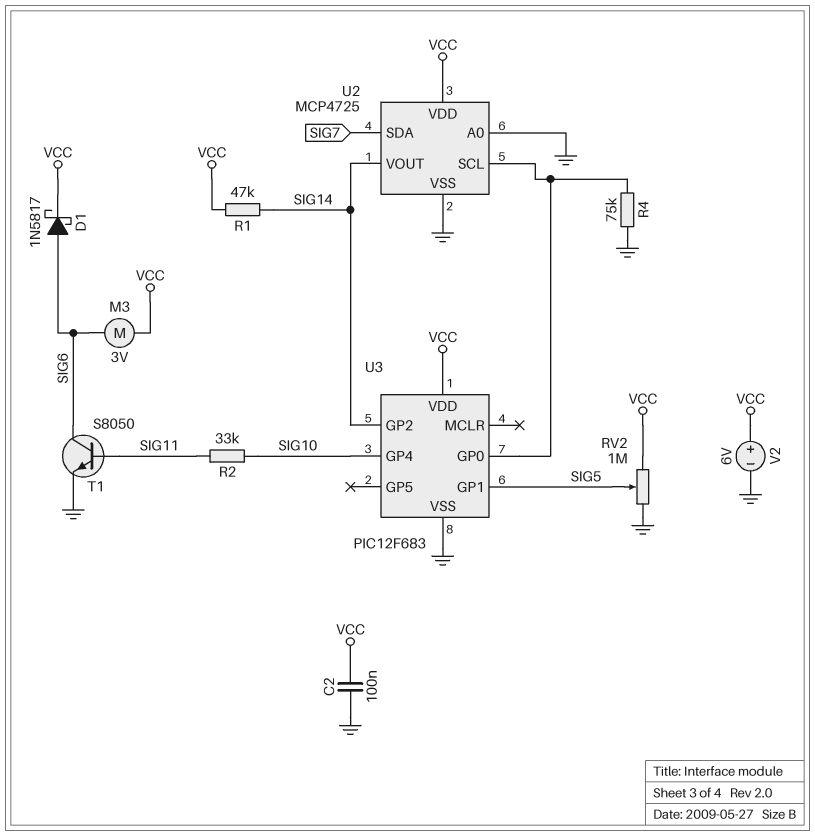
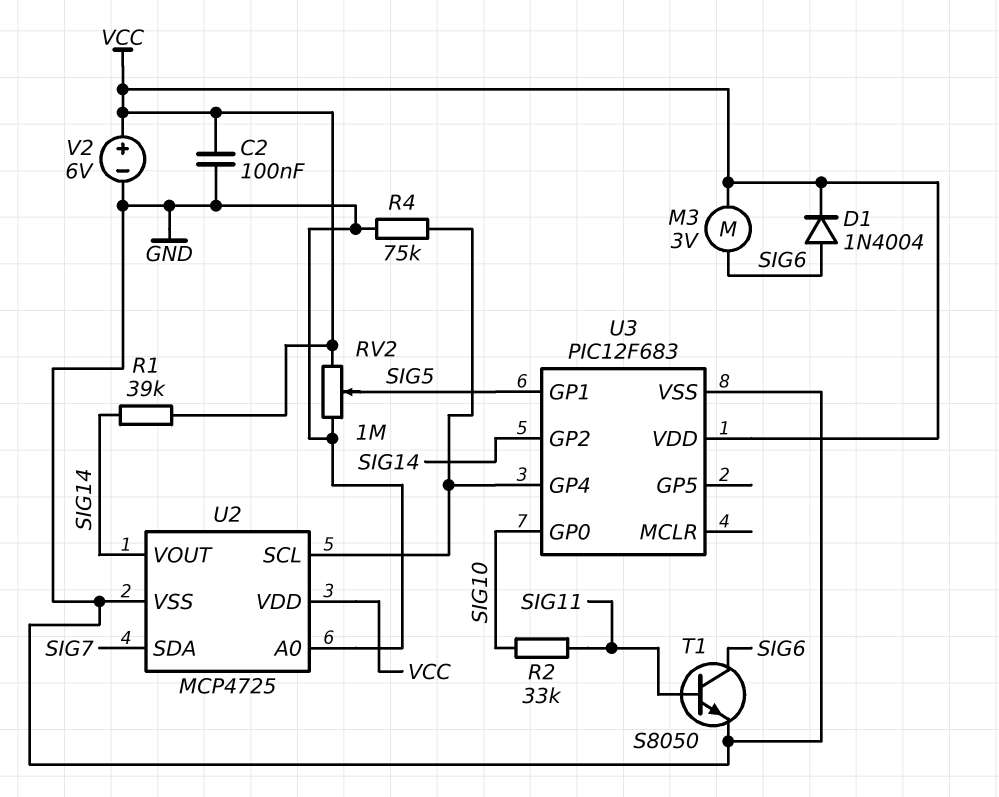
D1: schottky 1N5817 (A SIG6, K VCC) -> diode 1N4004 (A SIG6, K VCC)
R1: 47k (SIG14, VCC) -> 39k (SIG14, VCC)
U3 pin GP0: U2/SCL -> SIG10
U3 pin GP4: SIG10 -> U2/SCL

